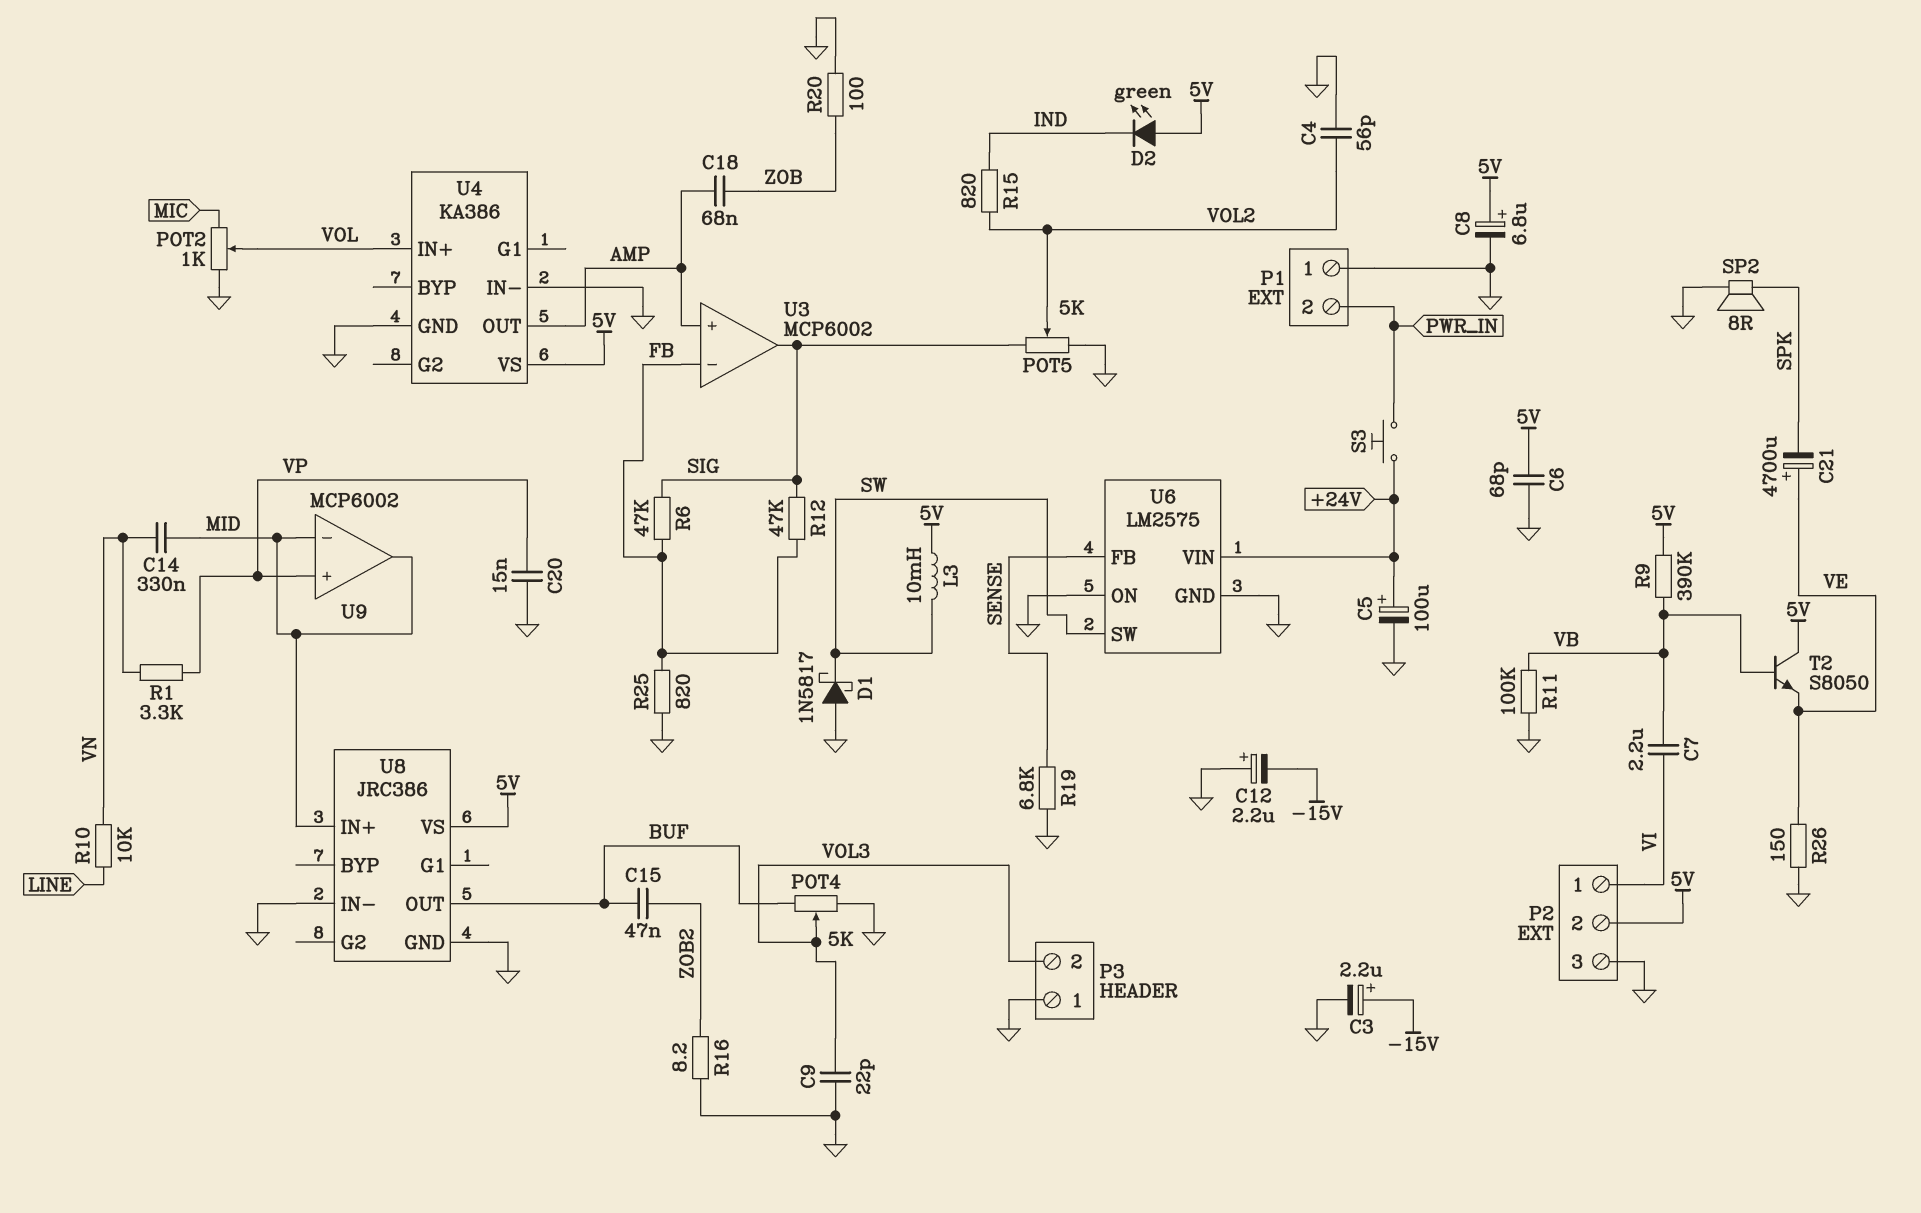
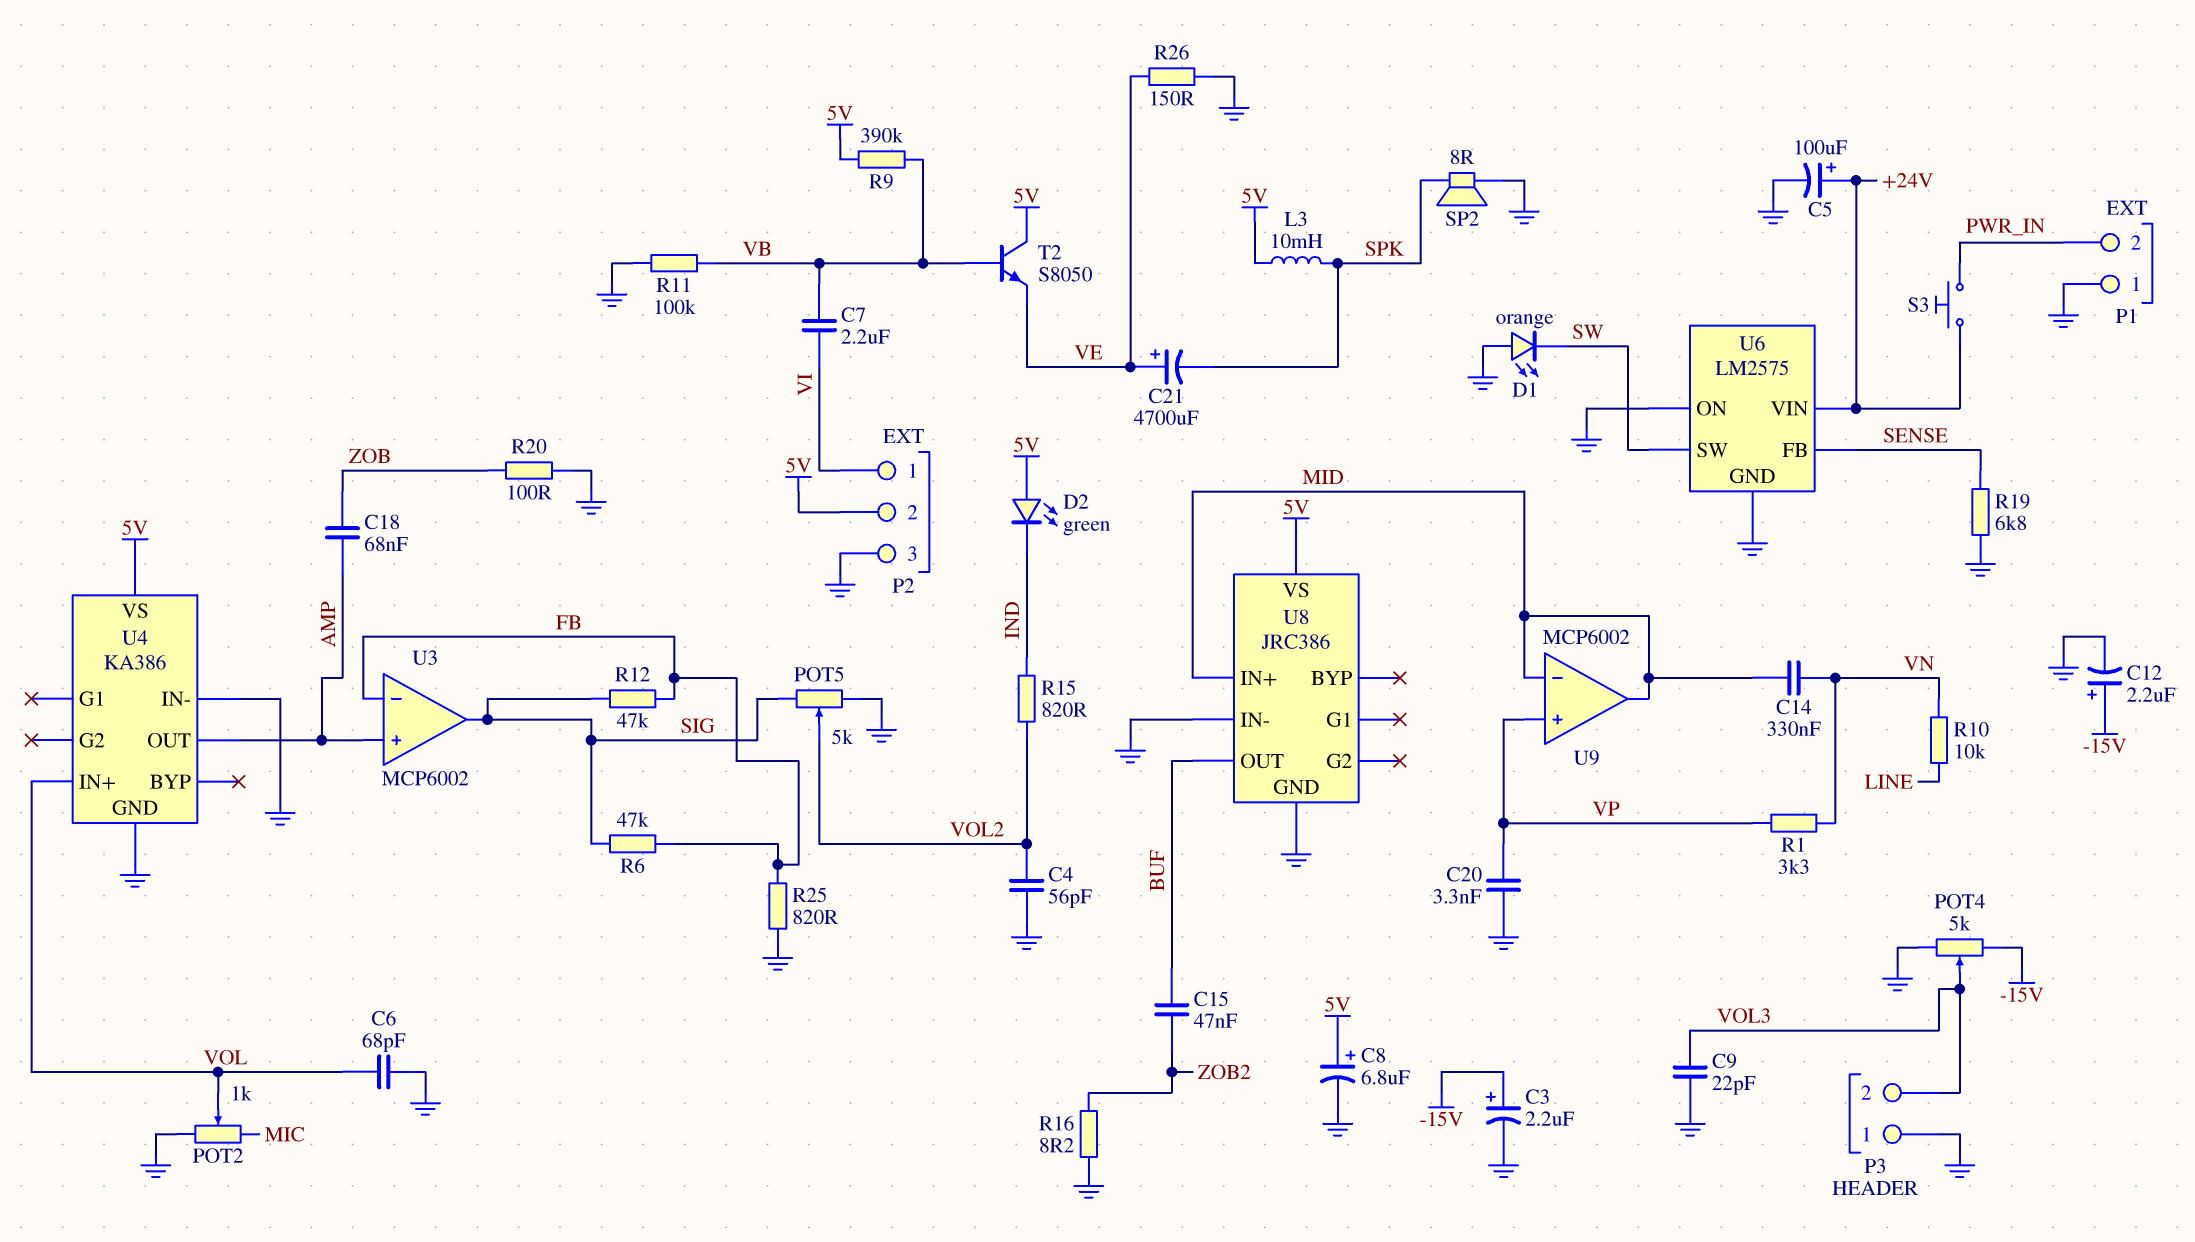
C6: 68pF (5V, GND) -> 68pF (GND, VOL)
C12: 2.2uF (plus GND, minus -15V) -> 2.2uF (plus -15V, minus GND)
C20: 15nF (GND, VP) -> 3.3nF (GND, VP)
D1: schottky 1N5817 (A GND, K SW) -> LED orange (A GND, K SW)
L3: 10mH (5V, SW) -> 10mH (5V, SPK)
POT4: 5k (BUF, GND, wiper VOL3) -> 5k (-15V, GND, wiper VOL3)

